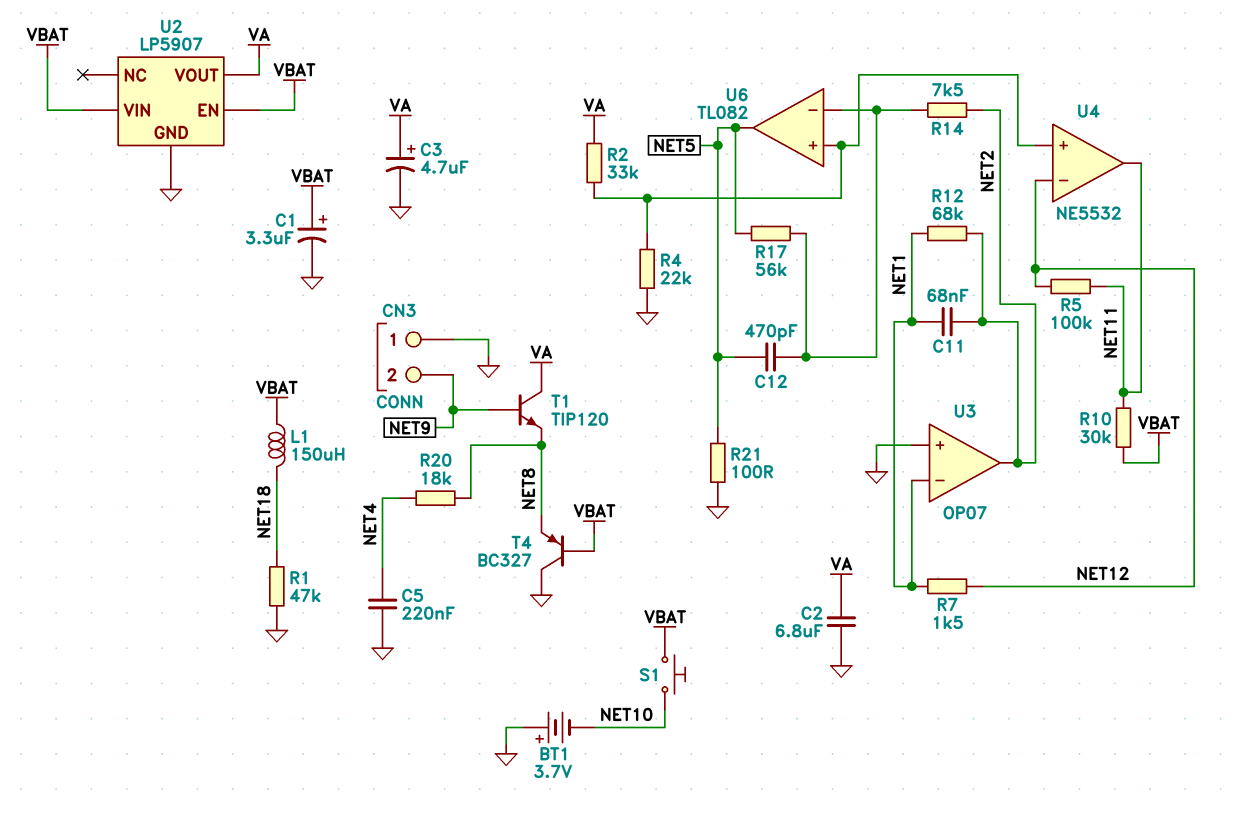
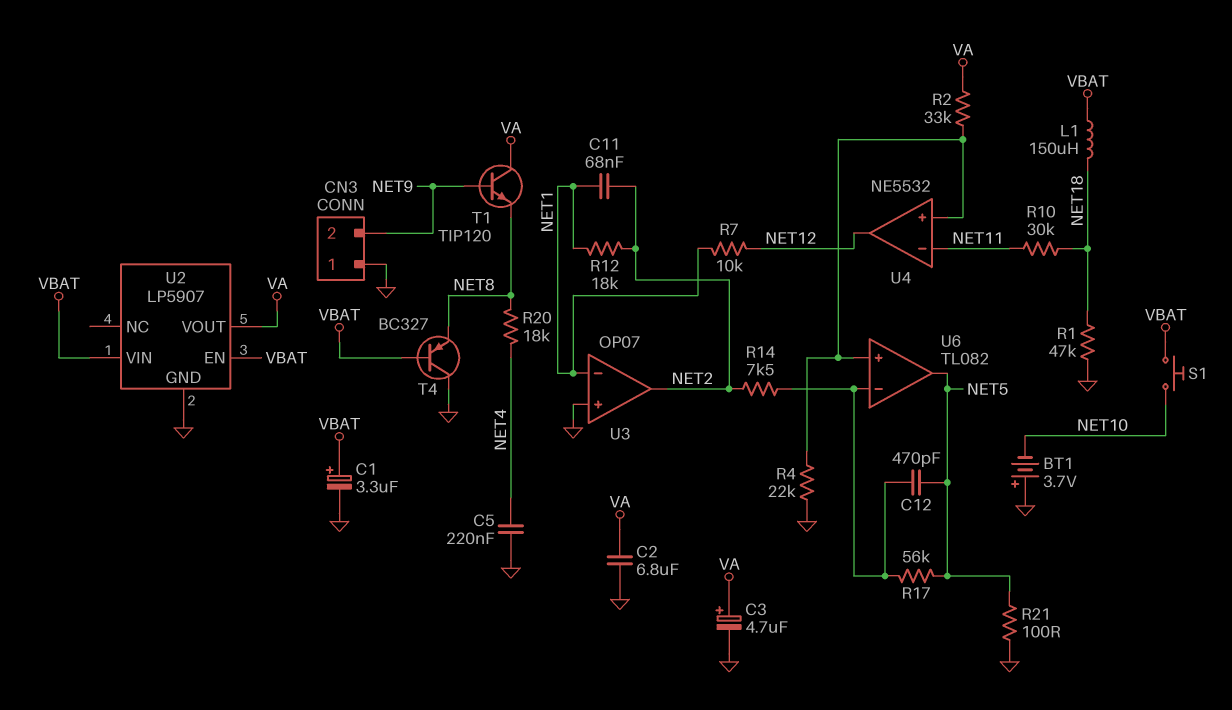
R5: 100k (NET11, NET12) -> none
R7: 1.5k (NET1, NET12) -> 10k (NET1, NET12)
R10: 30k (NET11, VBAT) -> 30k (NET11, NET18)
R12: 68k (NET1, NET2) -> 18k (NET1, NET2)
U4 pin in-: NET12 -> NET11
U4 pin out: NET11 -> NET12

